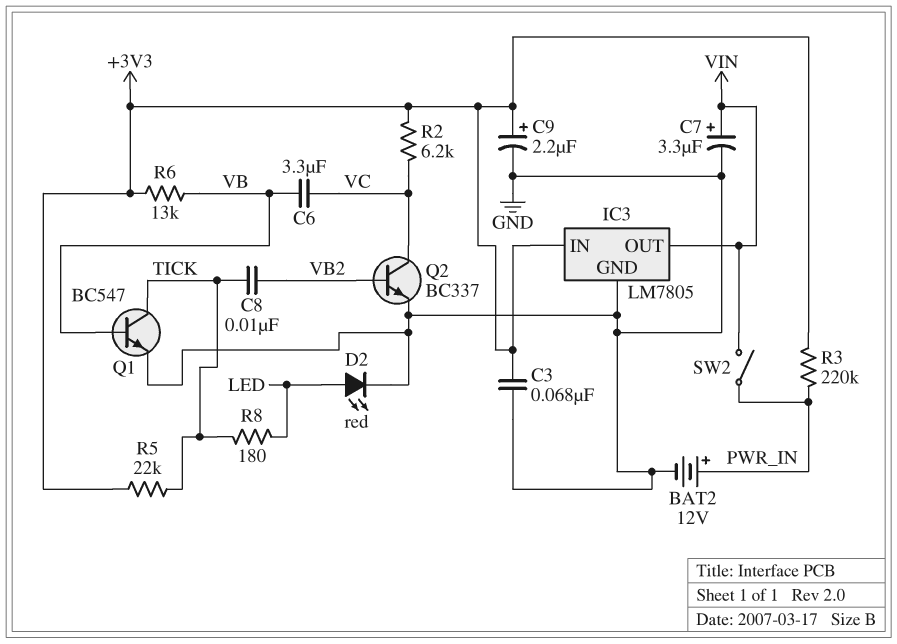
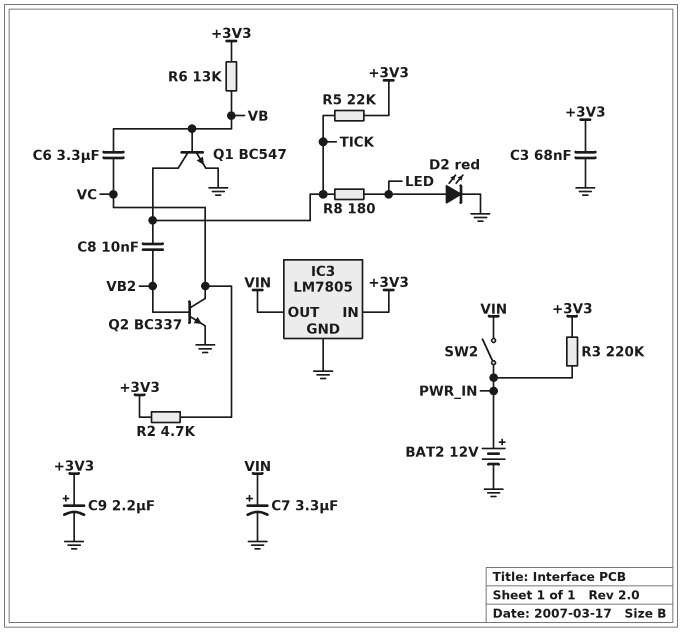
R2: 6.2k (+3V3, VC) -> 4.7k (+3V3, VC)

